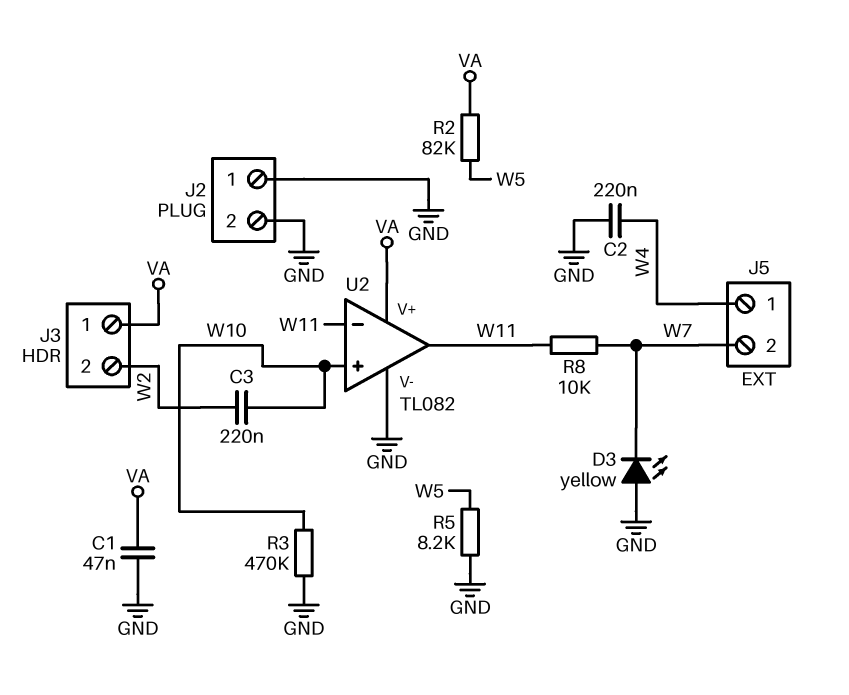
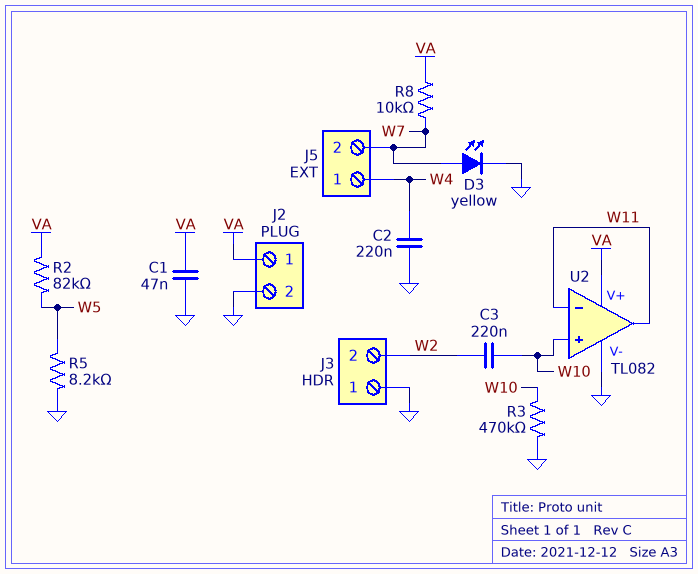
D3: LED yellow (A GND, K W7) -> LED yellow (A W7, K GND)
J2 pin 1: GND -> VA
J3 pin 1: VA -> GND
R8: 10k (W7, W11) -> 10k (VA, W7)

